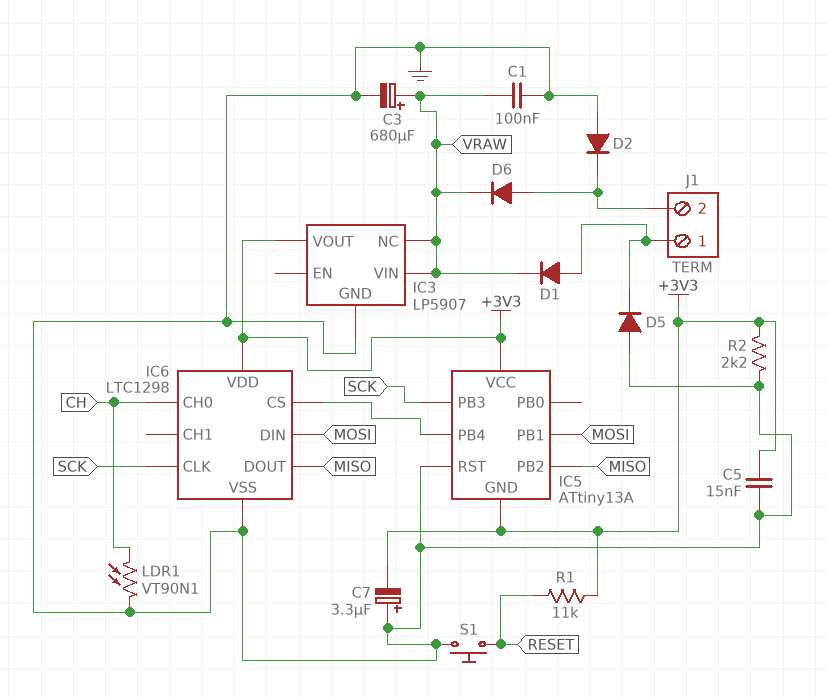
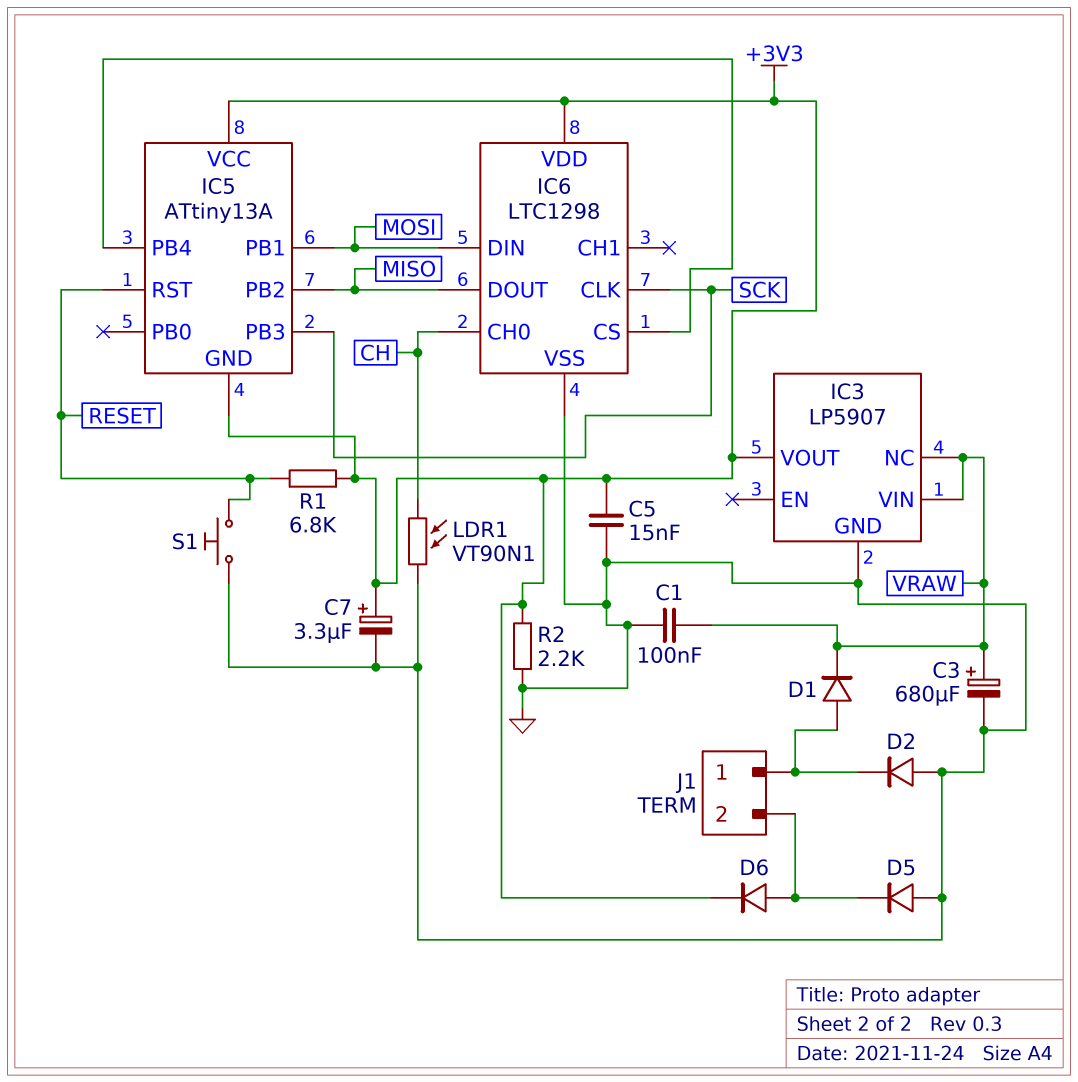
C7: 3.3uF (plus GND, minus +3V3) -> 3.3uF (plus +3V3, minus GND)
D2: diode (A GND, K J1/2) -> diode (A GND, K J1/1)
D5: diode (A GND, K J1/1) -> diode (A GND, K J1/2)
D6: diode (A J1/2, K VRAW) -> diode (A J1/2, K +3V3)
IC5 pin RST: GND -> RESET
R1: 11k (+3V3, RESET) -> 6.8k (+3V3, RESET)

